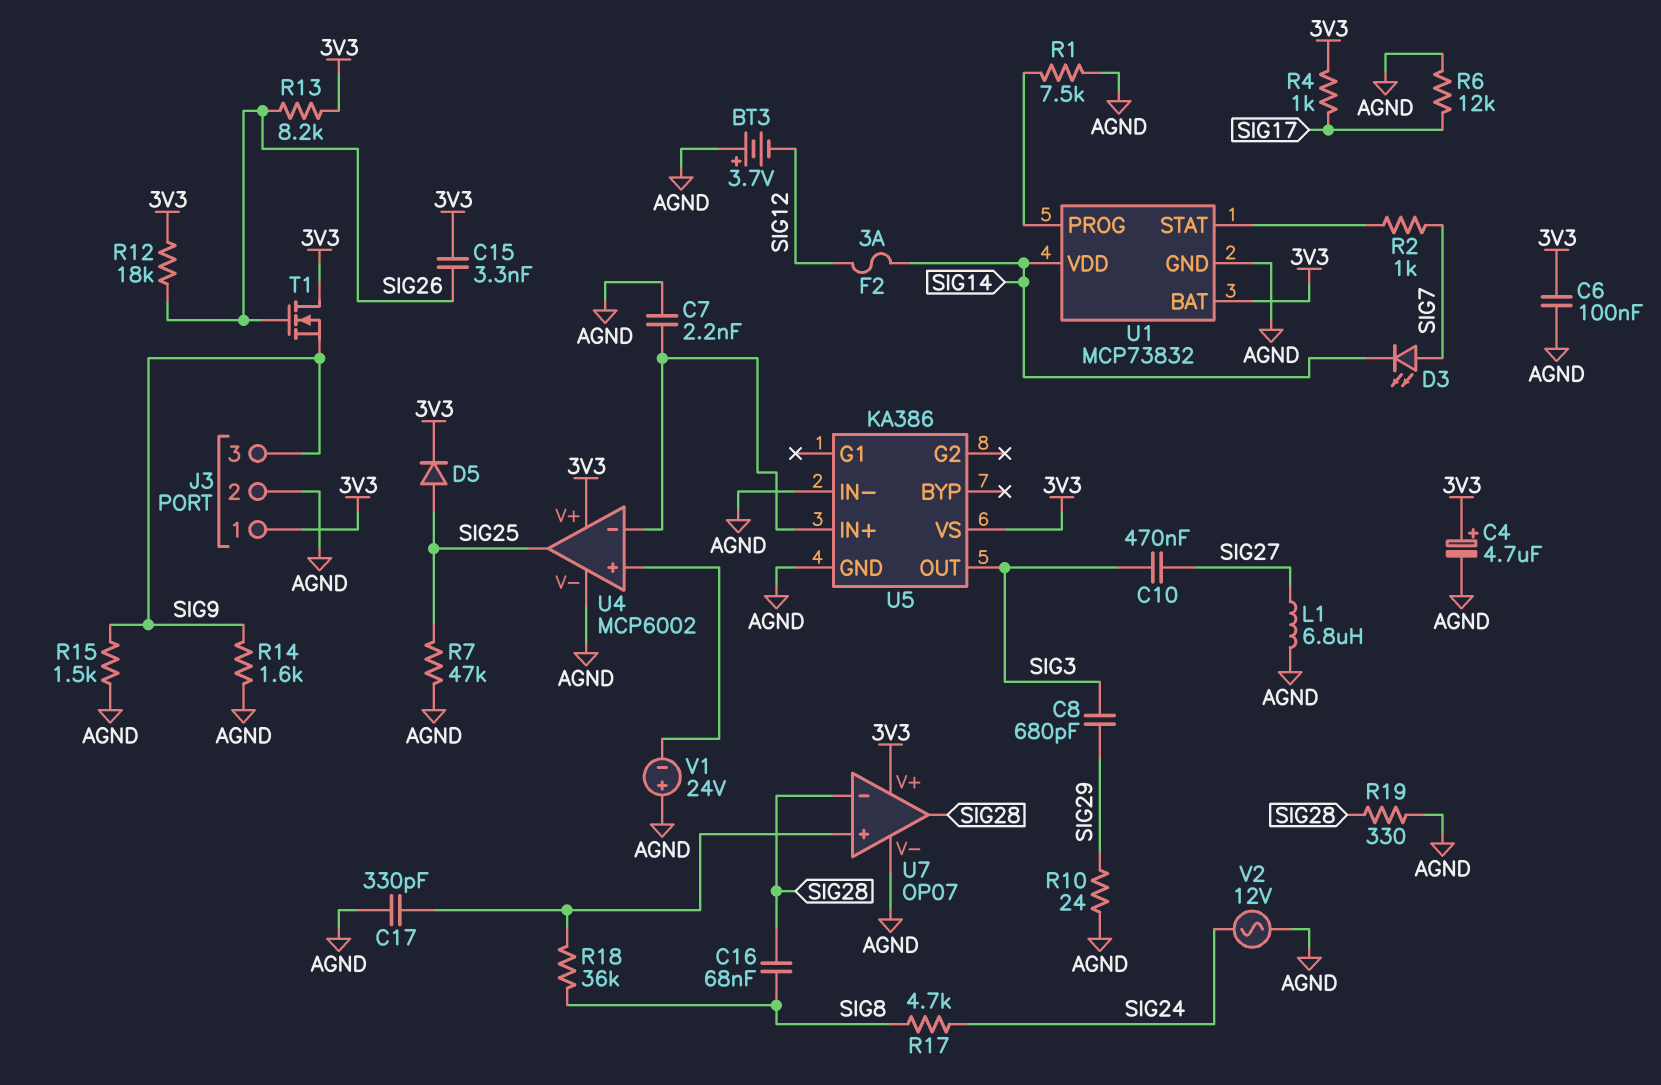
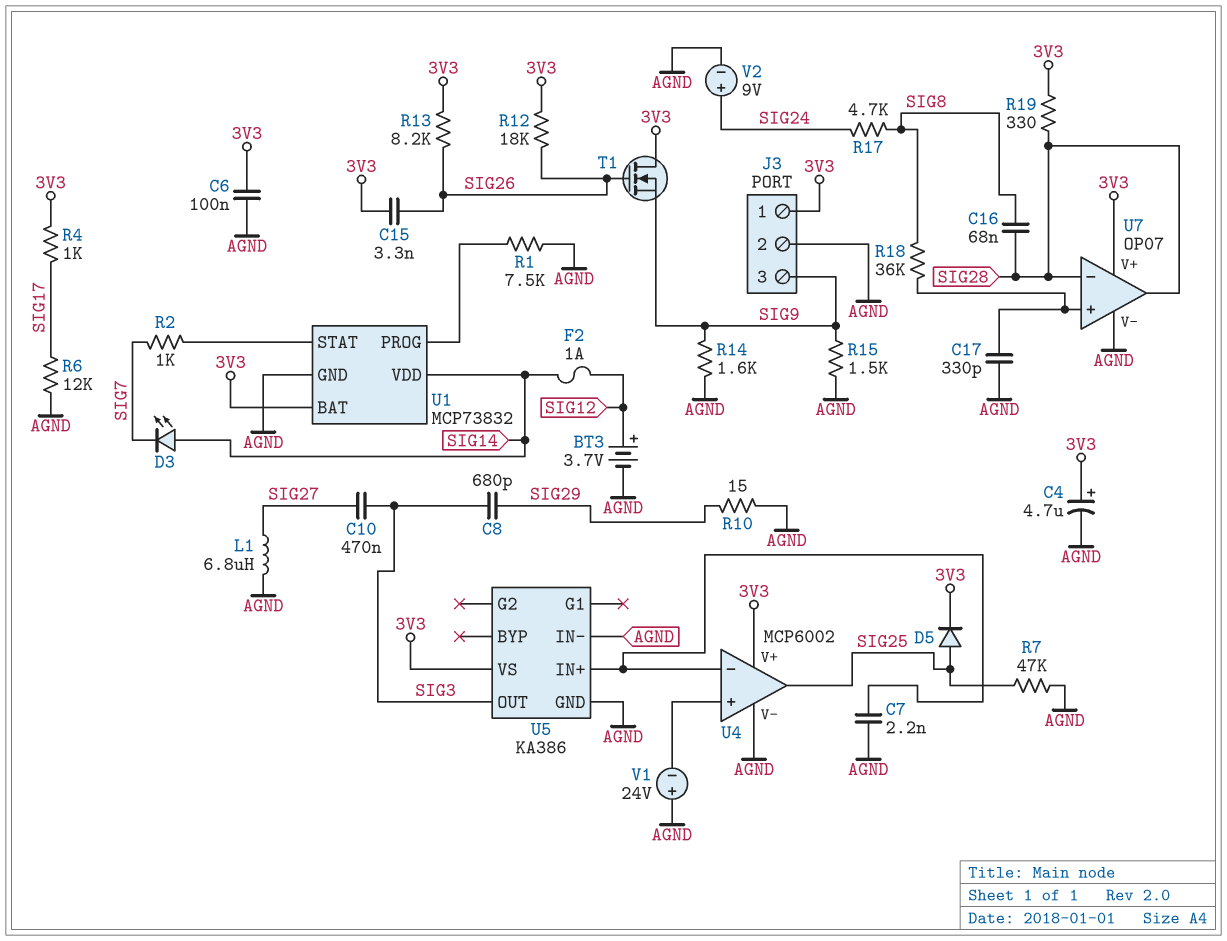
BT3: 3.7V (plus AGND, minus SIG12) -> 3.7V (plus SIG12, minus AGND)
D3: LED (A SIG7, K SIG14) -> LED (A SIG14, K SIG7)
F2: 3A (SIG12, SIG14) -> 1A (SIG12, SIG14)
R10: 24 (AGND, SIG29) -> 15 (AGND, SIG29)
R19: 330 (AGND, SIG28) -> 330 (3V3, SIG28)
V2: AC 12V (AGND, SIG24) -> 9V (plus SIG24, minus AGND)

